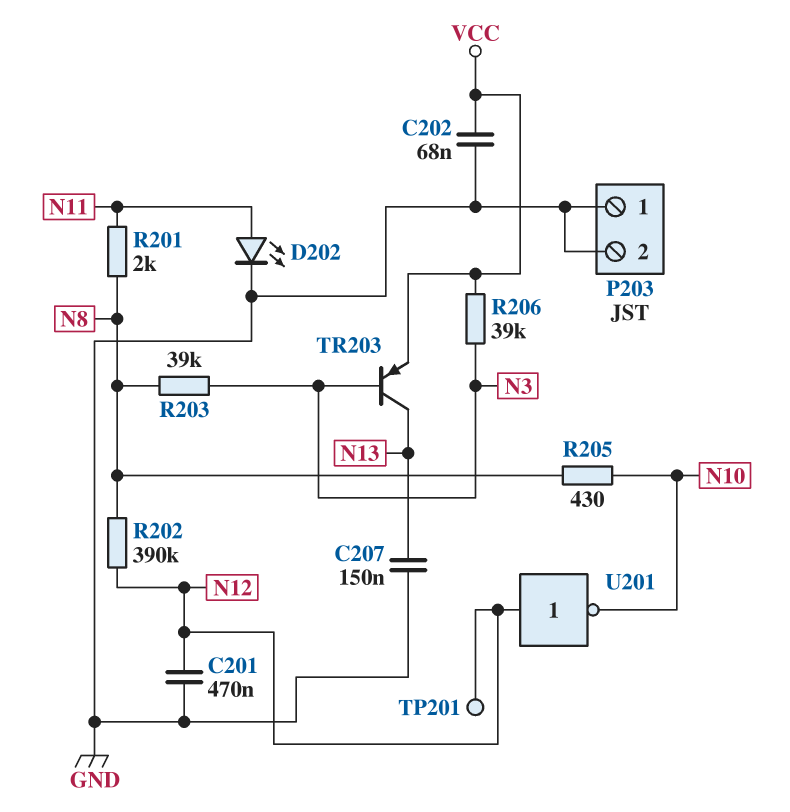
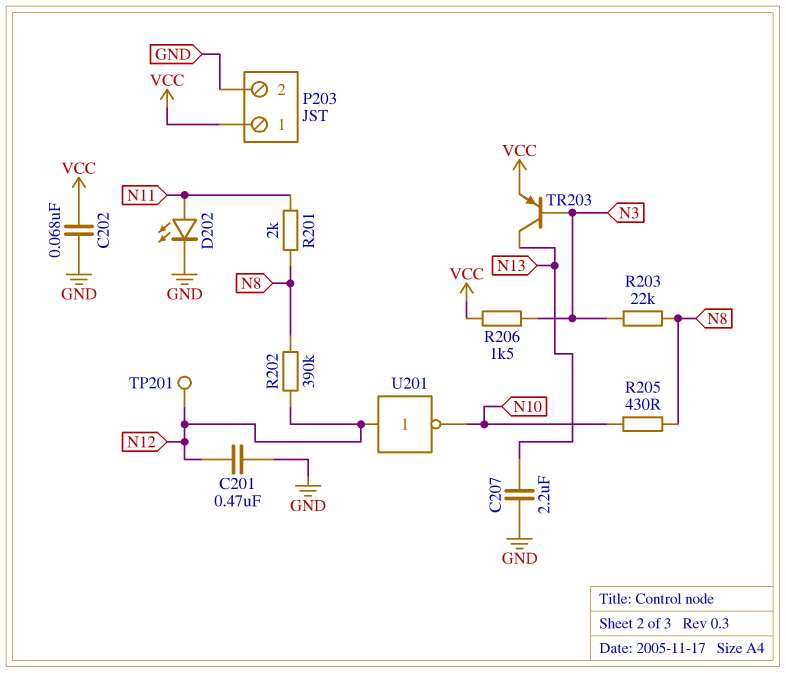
C207: 150nF (GND, N13) -> 2.2uF (GND, N13)
P203 pin 1: GND -> VCC
R203: 39k (N3, N8) -> 22k (N3, N8)
R206: 39k (N3, VCC) -> 1.5k (N3, VCC)

